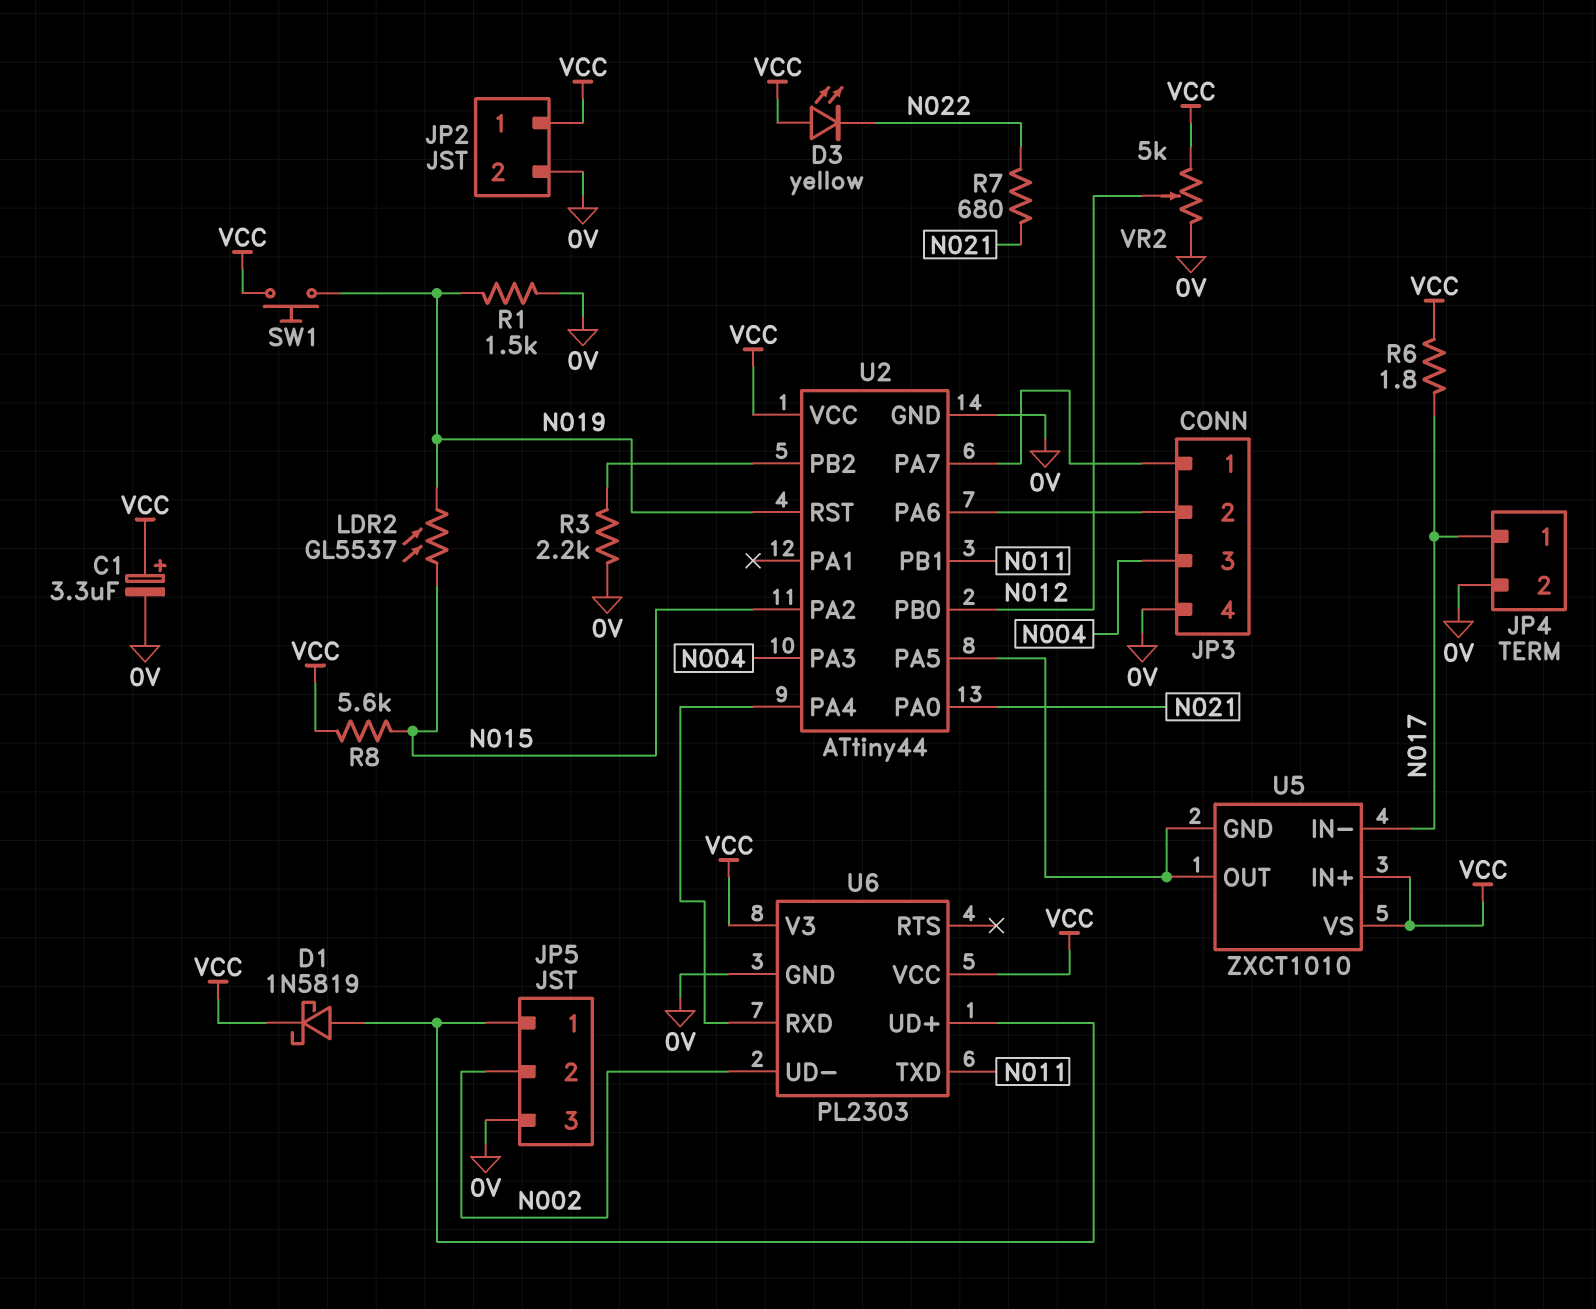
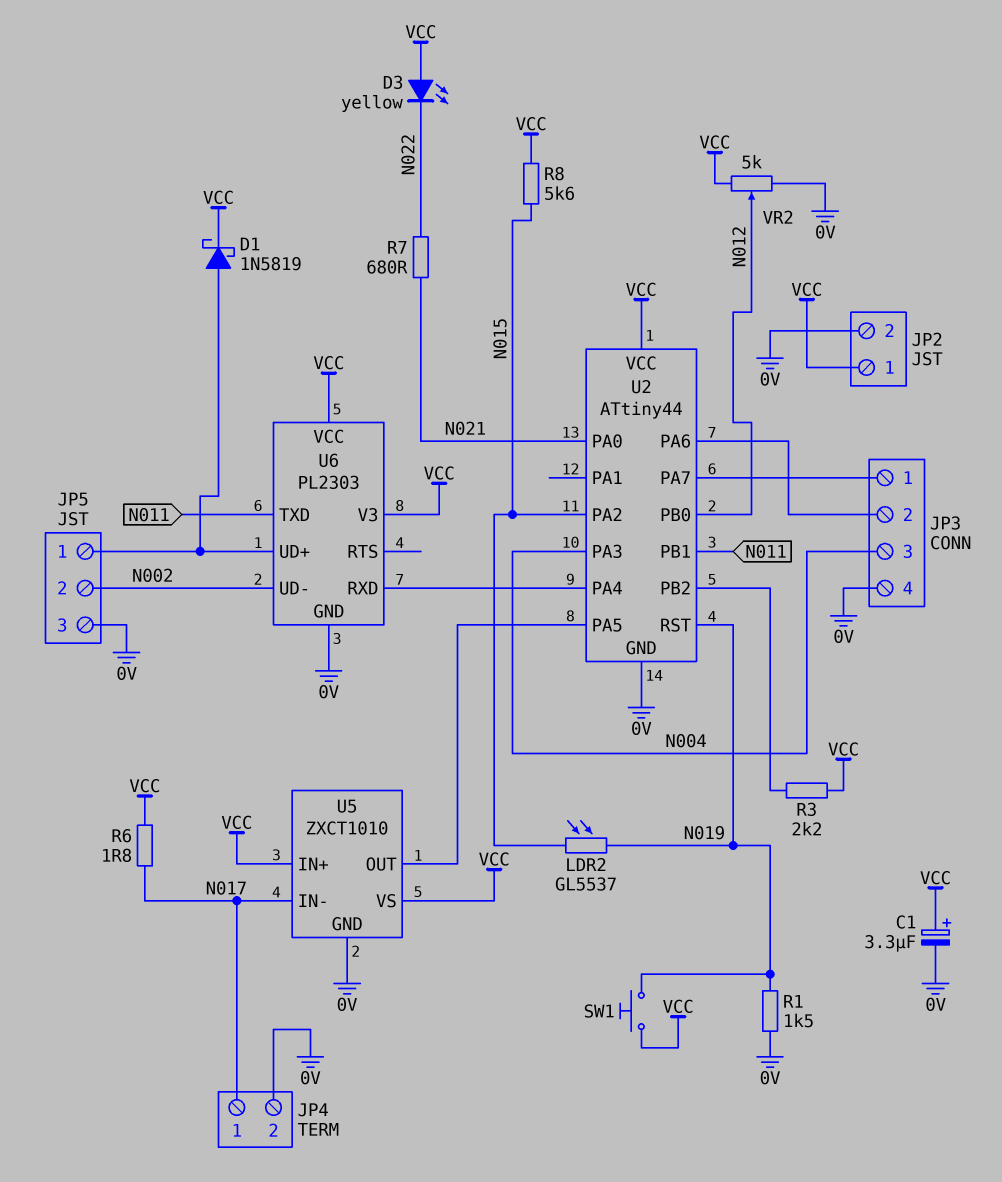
R3: 2.2k (0V, U2/PB2) -> 2.2k (U2/PB2, VCC)
U5 pin GND: U2/PA5 -> 0V

